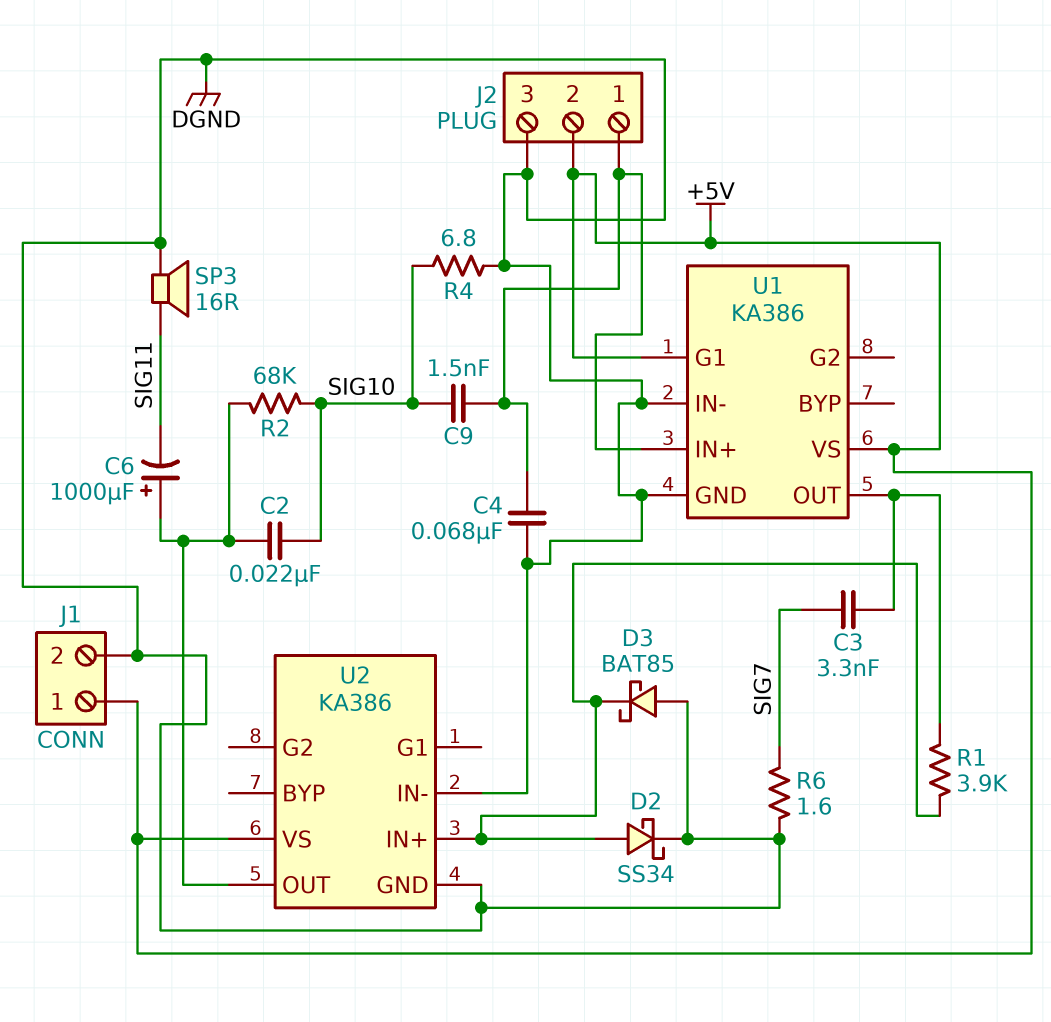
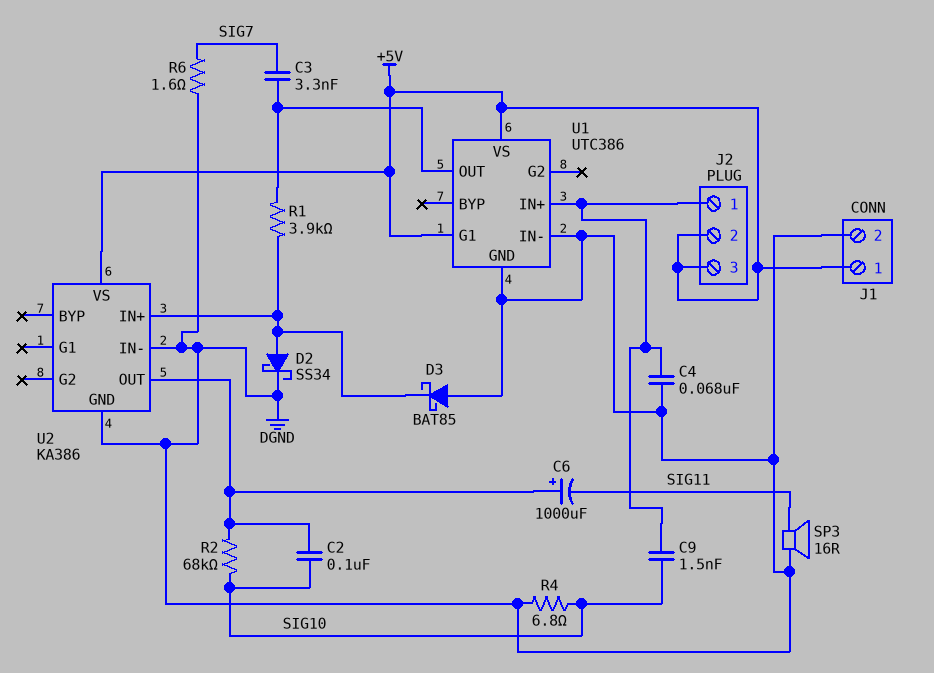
C2: 22nF (SIG10, U2/OUT) -> 100nF (SIG10, U2/OUT)
J2 pin 3: DGND -> +5V
U1: KA386 -> UTC386

